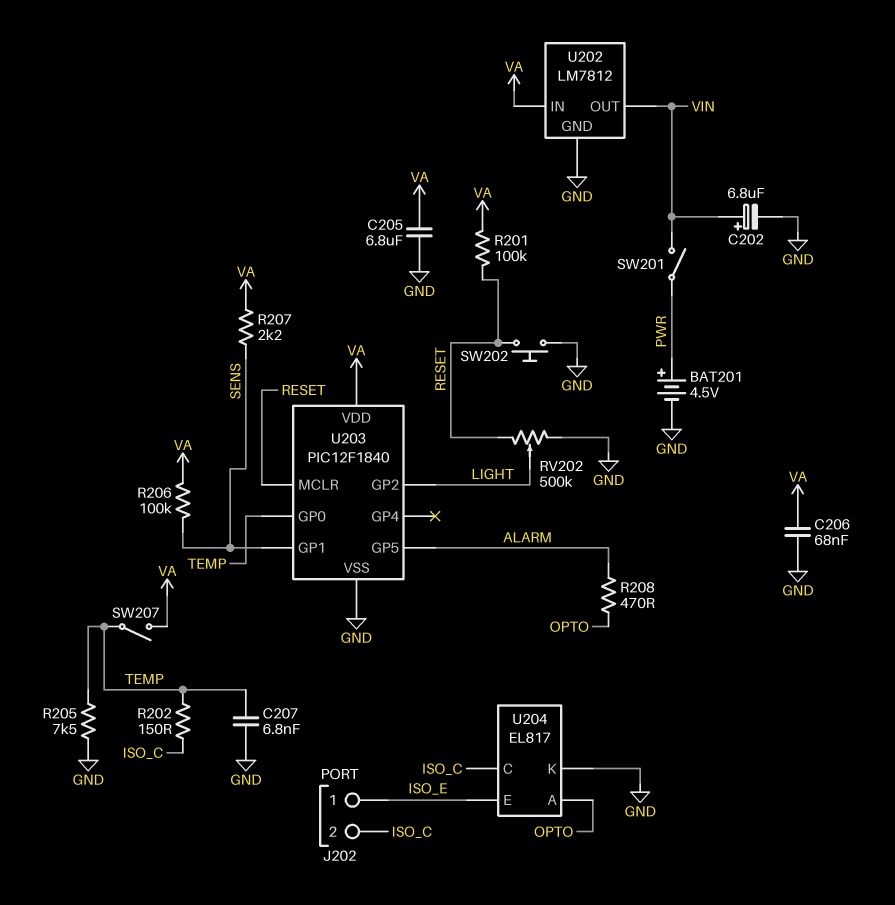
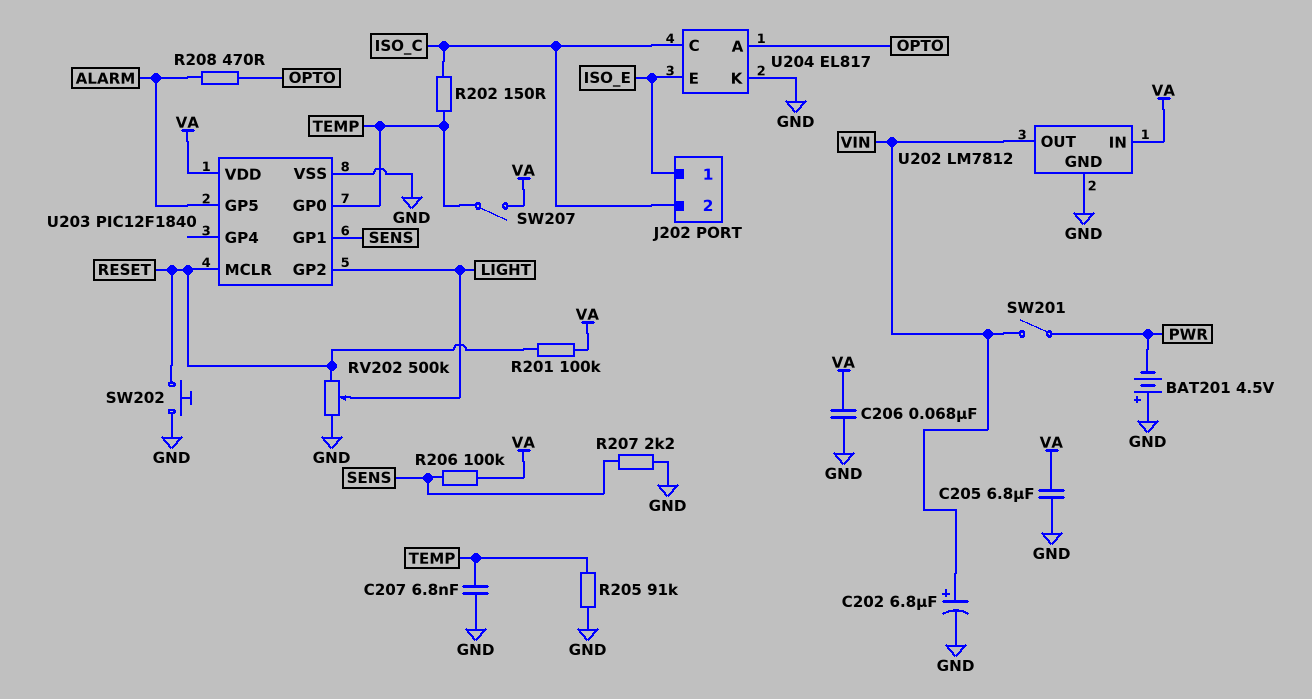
BAT201: 4.5V (plus PWR, minus GND) -> 4.5V (plus GND, minus PWR)
R205: 7.5k (GND, TEMP) -> 91k (GND, TEMP)
R207: 2.2k (SENS, VA) -> 2.2k (GND, SENS)

